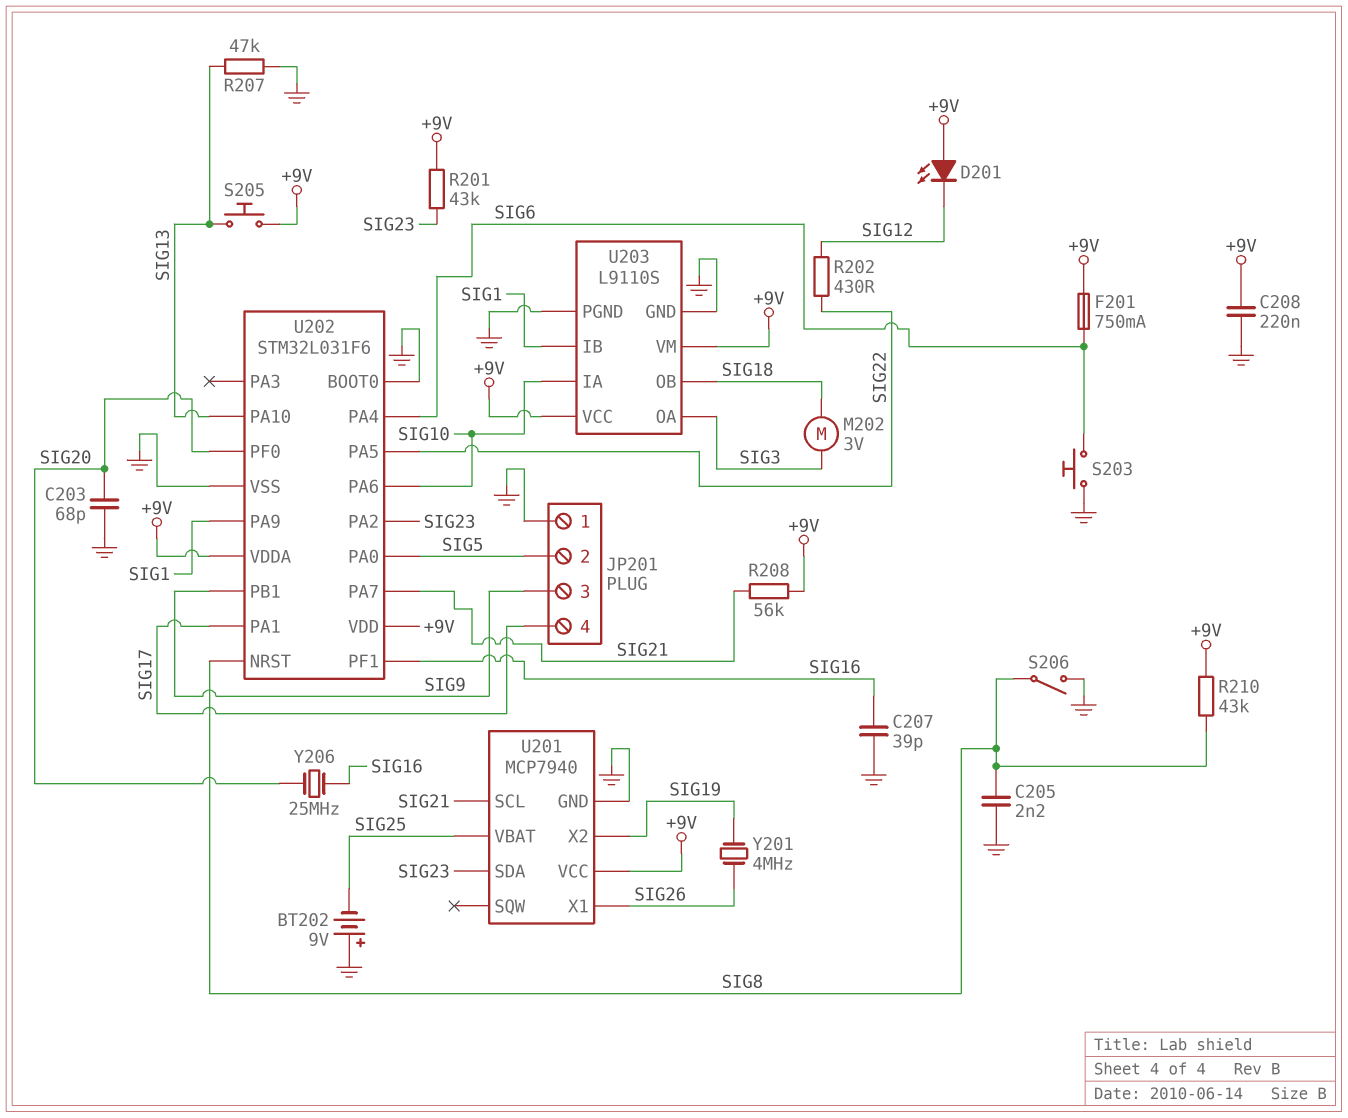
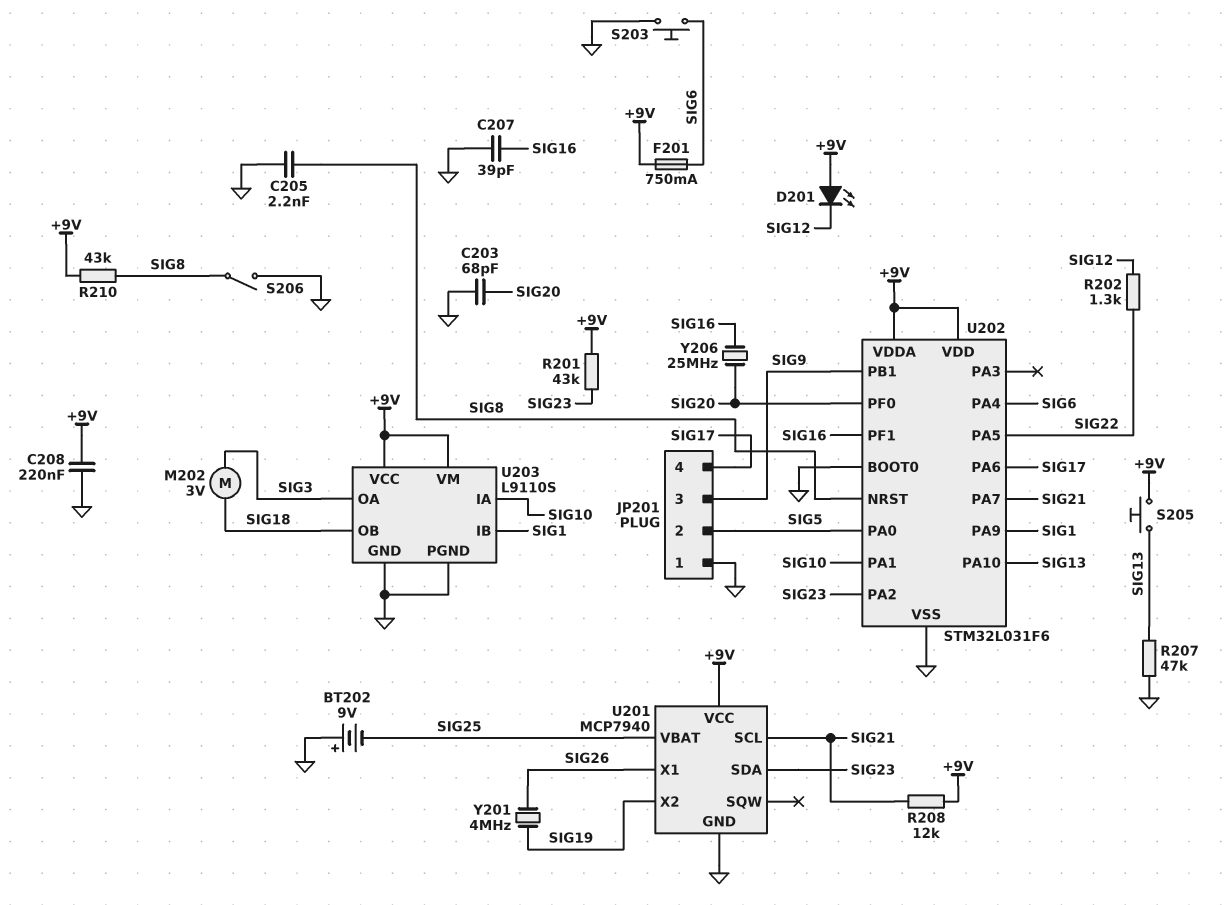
R202: 430 (SIG12, SIG22) -> 1.3k (SIG12, SIG22)
R208: 56k (+9V, SIG21) -> 12k (+9V, SIG21)
U202 pin PA1: SIG17 -> SIG10
U202 pin PA6: SIG10 -> SIG17

